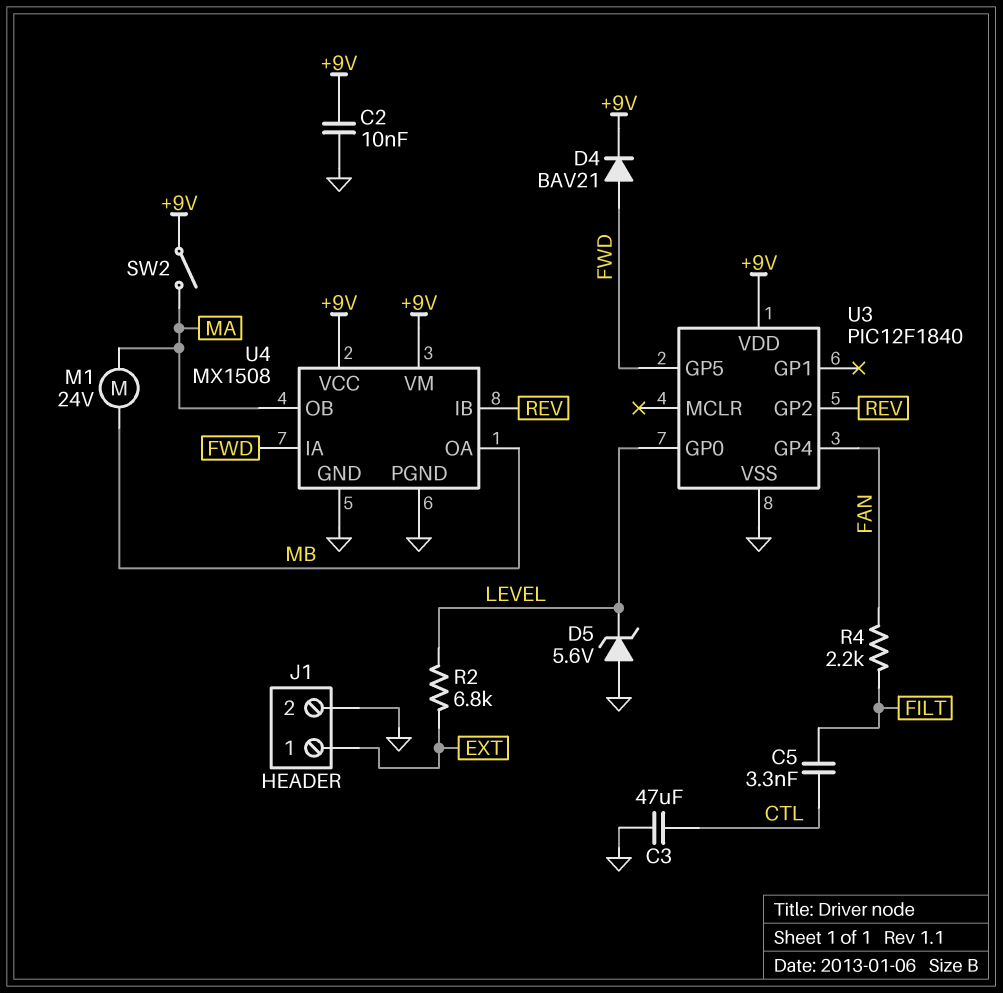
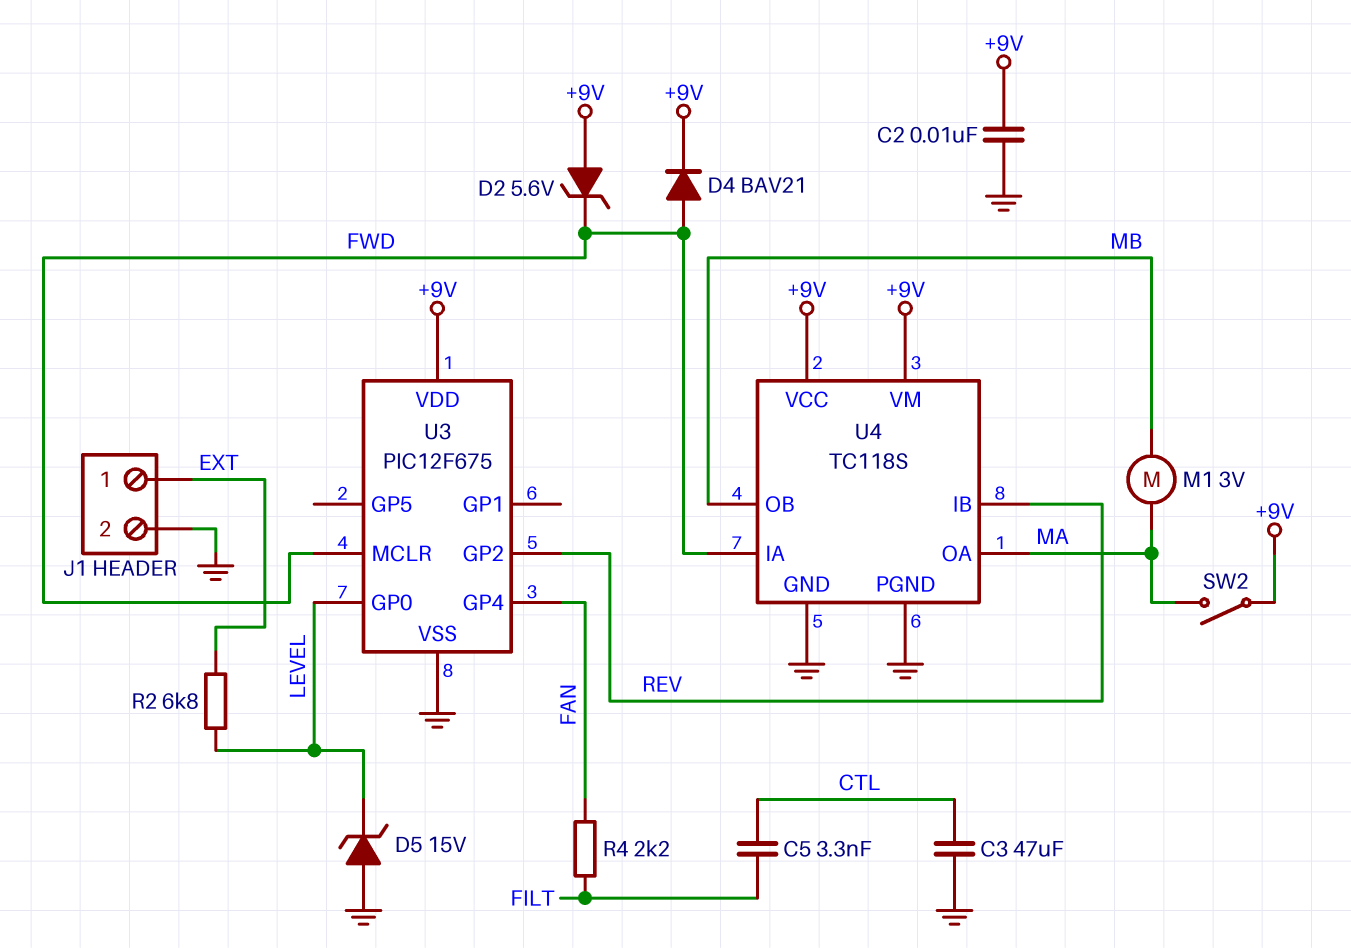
D2: none -> zener 5.6V (A +9V, K FWD)
D5: zener 5.6V (A GND, K LEVEL) -> zener 15V (A GND, K LEVEL)
M1: motor 24V (MA, MB) -> motor 3V (MA, MB)
U3: PIC12F1840 -> PIC12F675
U3 pin GP5: FWD -> none
U3 pin MCLR: none -> FWD
U4: MX1508 -> TC118S
U4 pin OA: MB -> MA
U4 pin OB: MA -> MB

